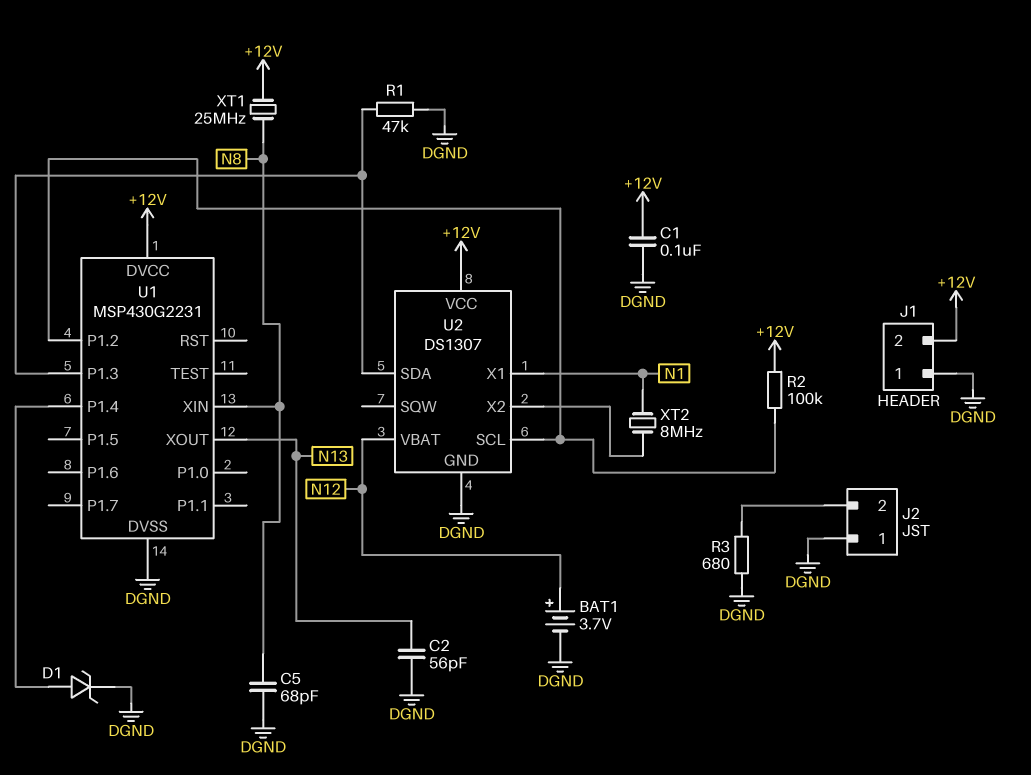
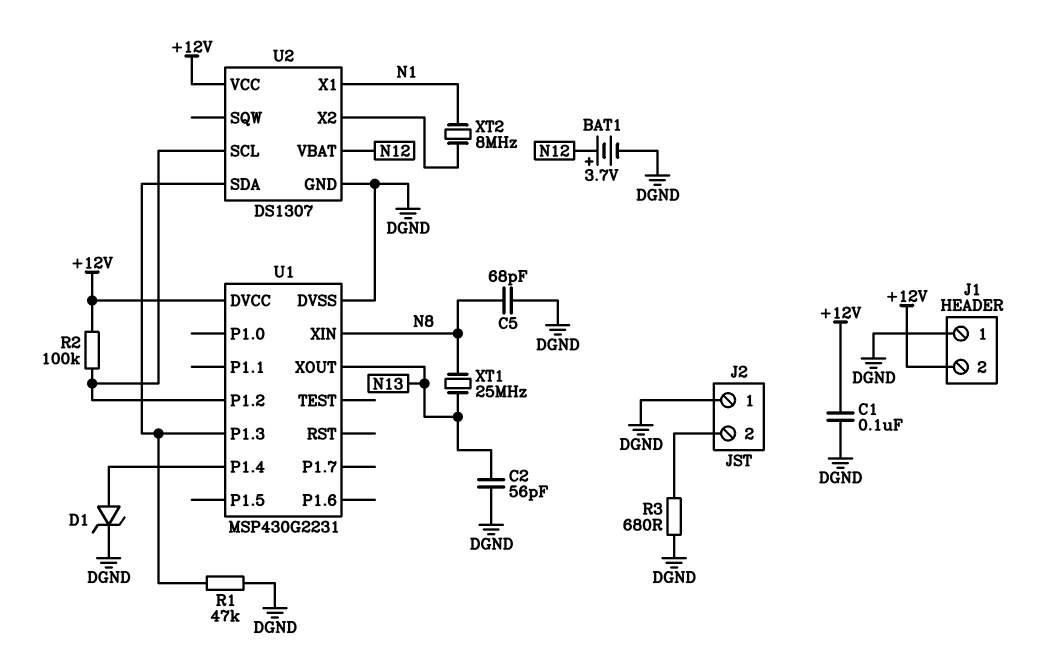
XT1: 25MHz (+12V, N8) -> 25MHz (N8, N13)

